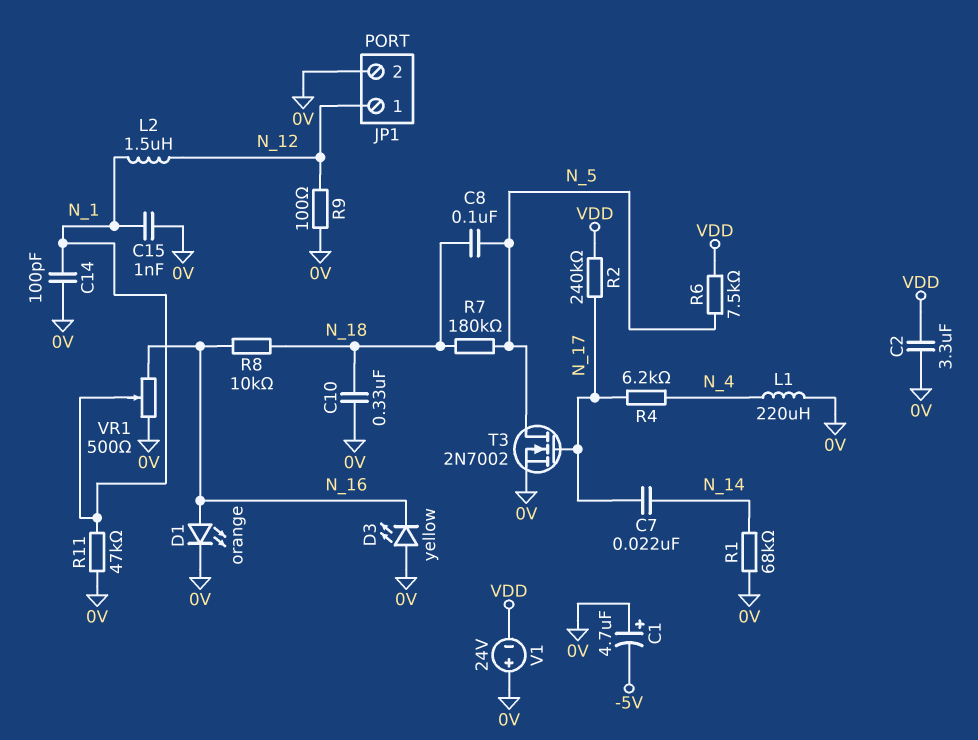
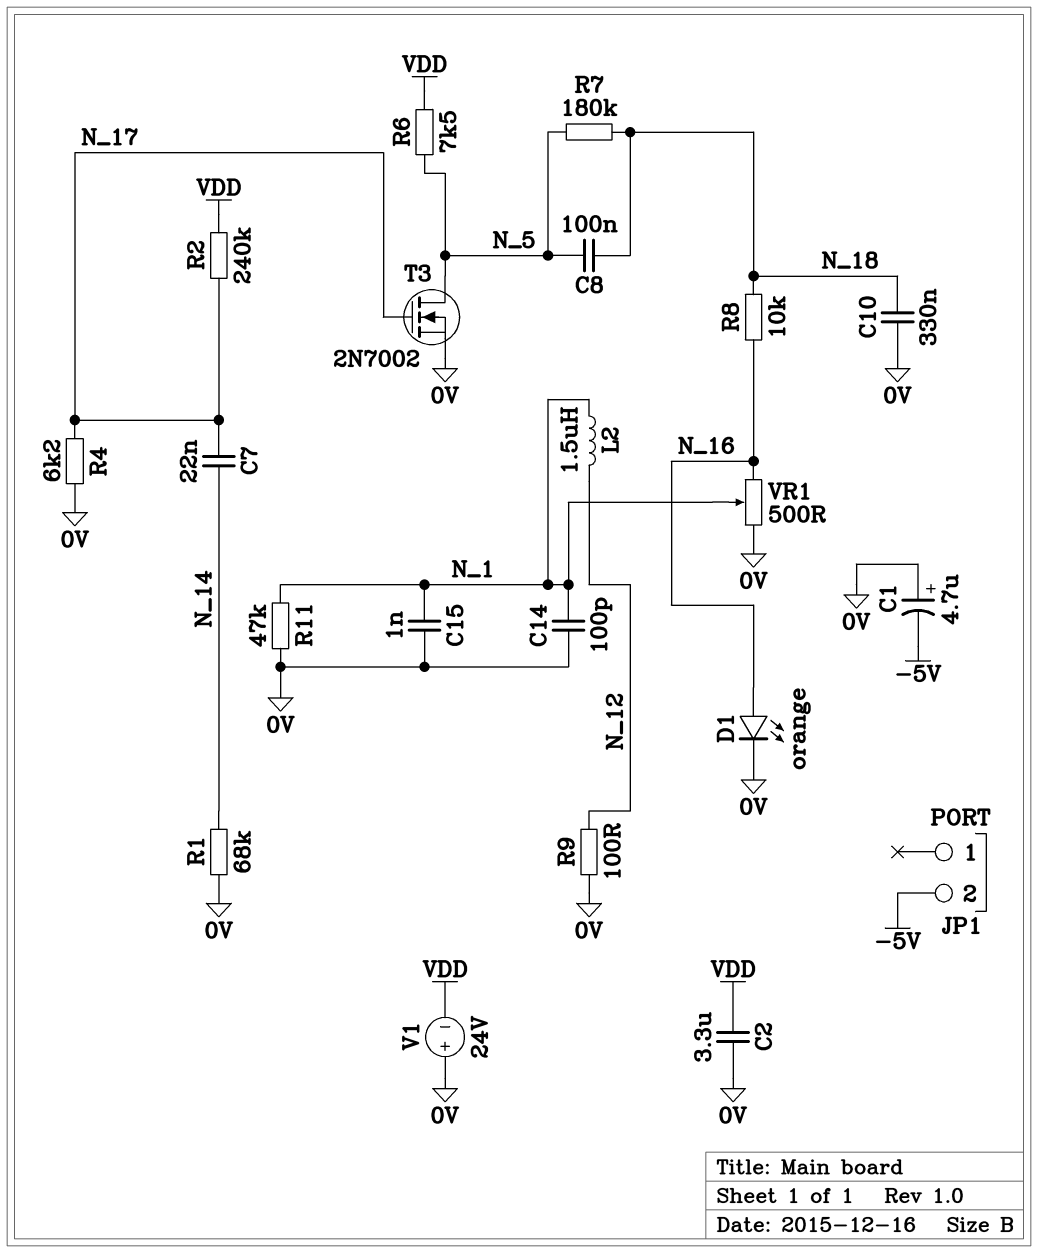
D3: LED yellow (A 0V, K N_16) -> none
JP1 pin 1: N_12 -> none
JP1 pin 2: 0V -> -5V
L1: 220uH (0V, N_4) -> none
R4: 6.2k (N_4, N_17) -> 6.2k (0V, N_17)

